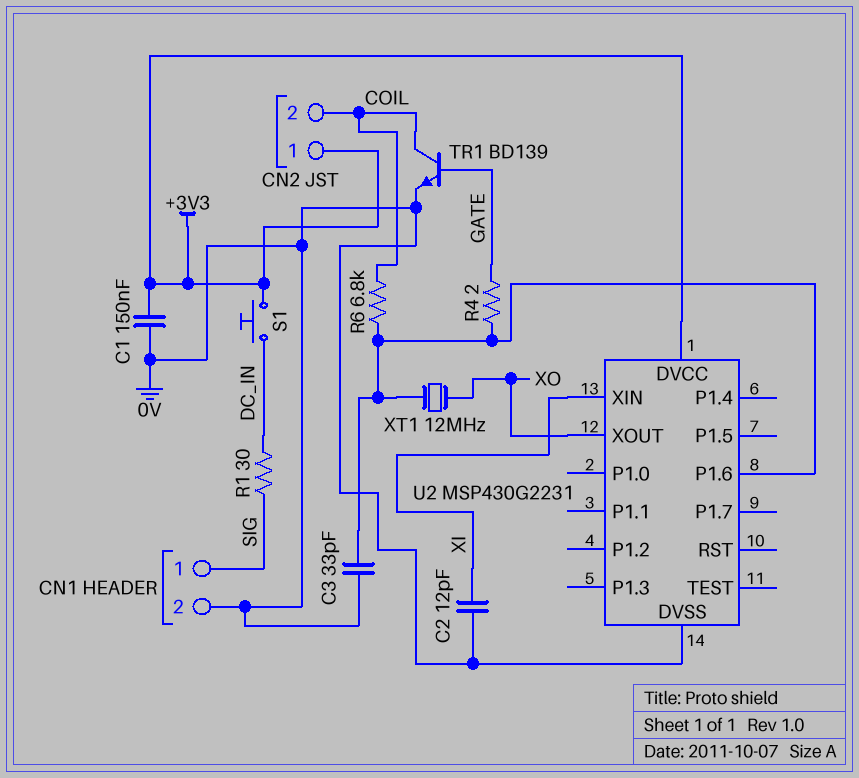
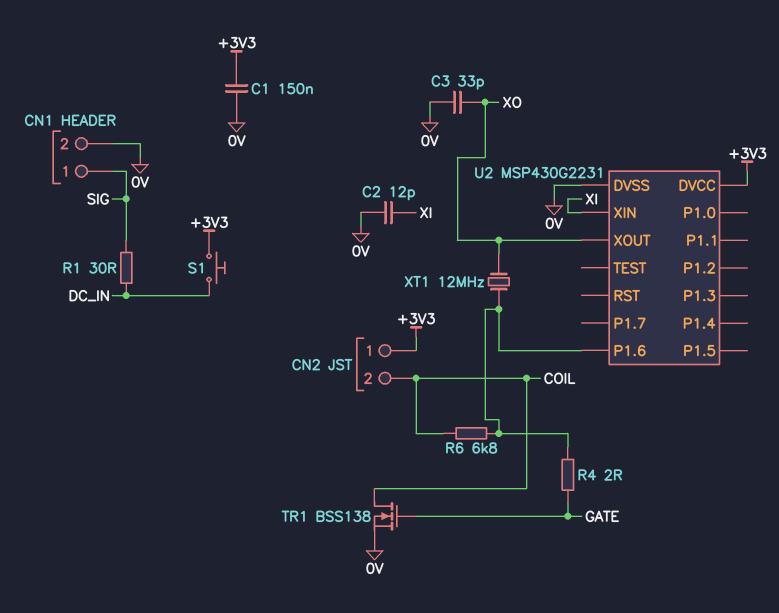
C3: 33pF (0V, U2/P1.6) -> 33pF (0V, XO)
TR1: NPN BD139 (B GATE, C COIL, E 0V) -> NMOS BSS138 (G GATE, D COIL, S 0V)

